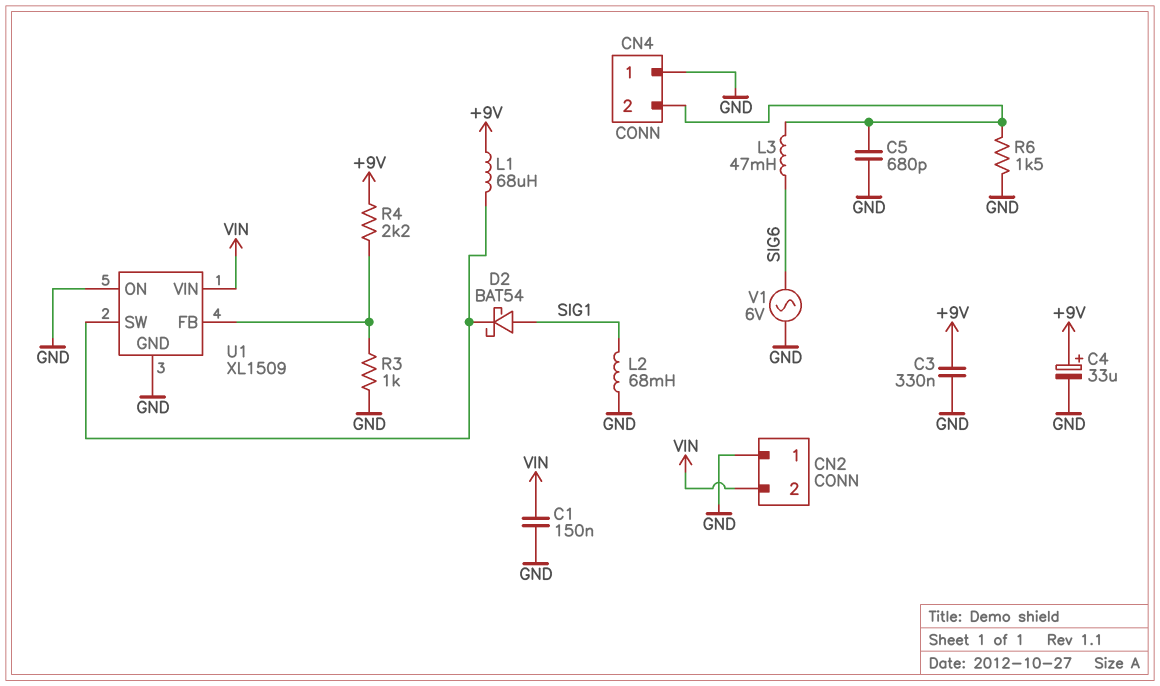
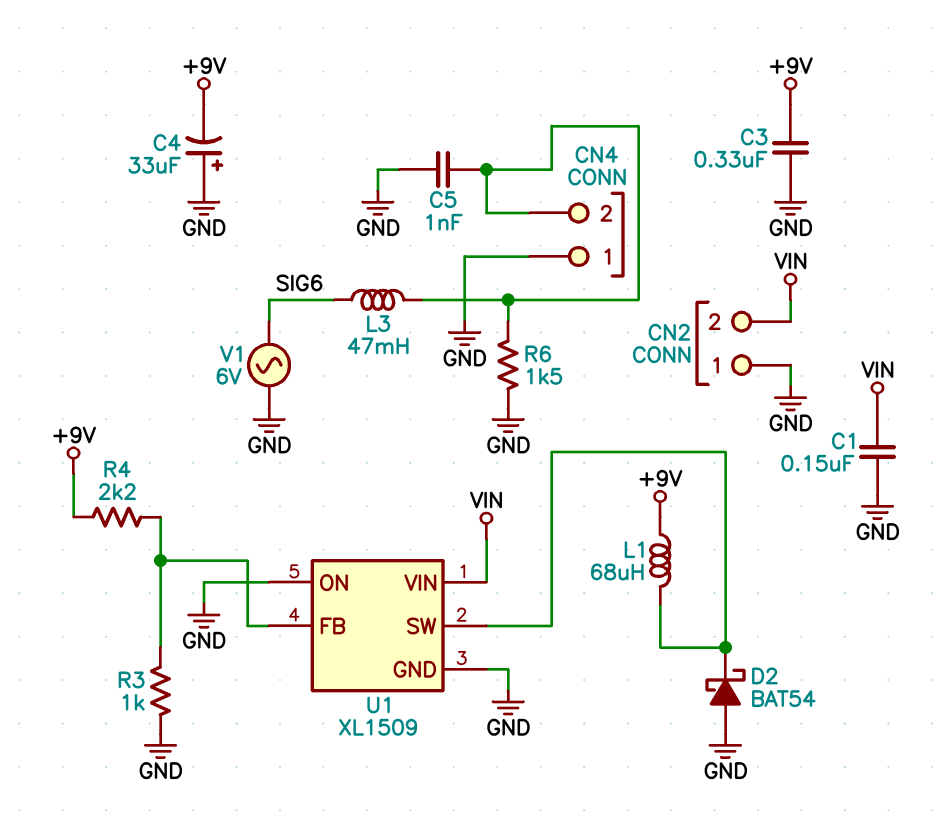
C4: 33uF (plus +9V, minus GND) -> 33uF (plus GND, minus +9V)
C5: 680pF (CN4/2, GND) -> 1nF (CN4/2, GND)
D2: schottky BAT54 (A SIG1, K U1/SW) -> schottky BAT54 (A GND, K U1/SW)
L2: 68mH (GND, SIG1) -> none

